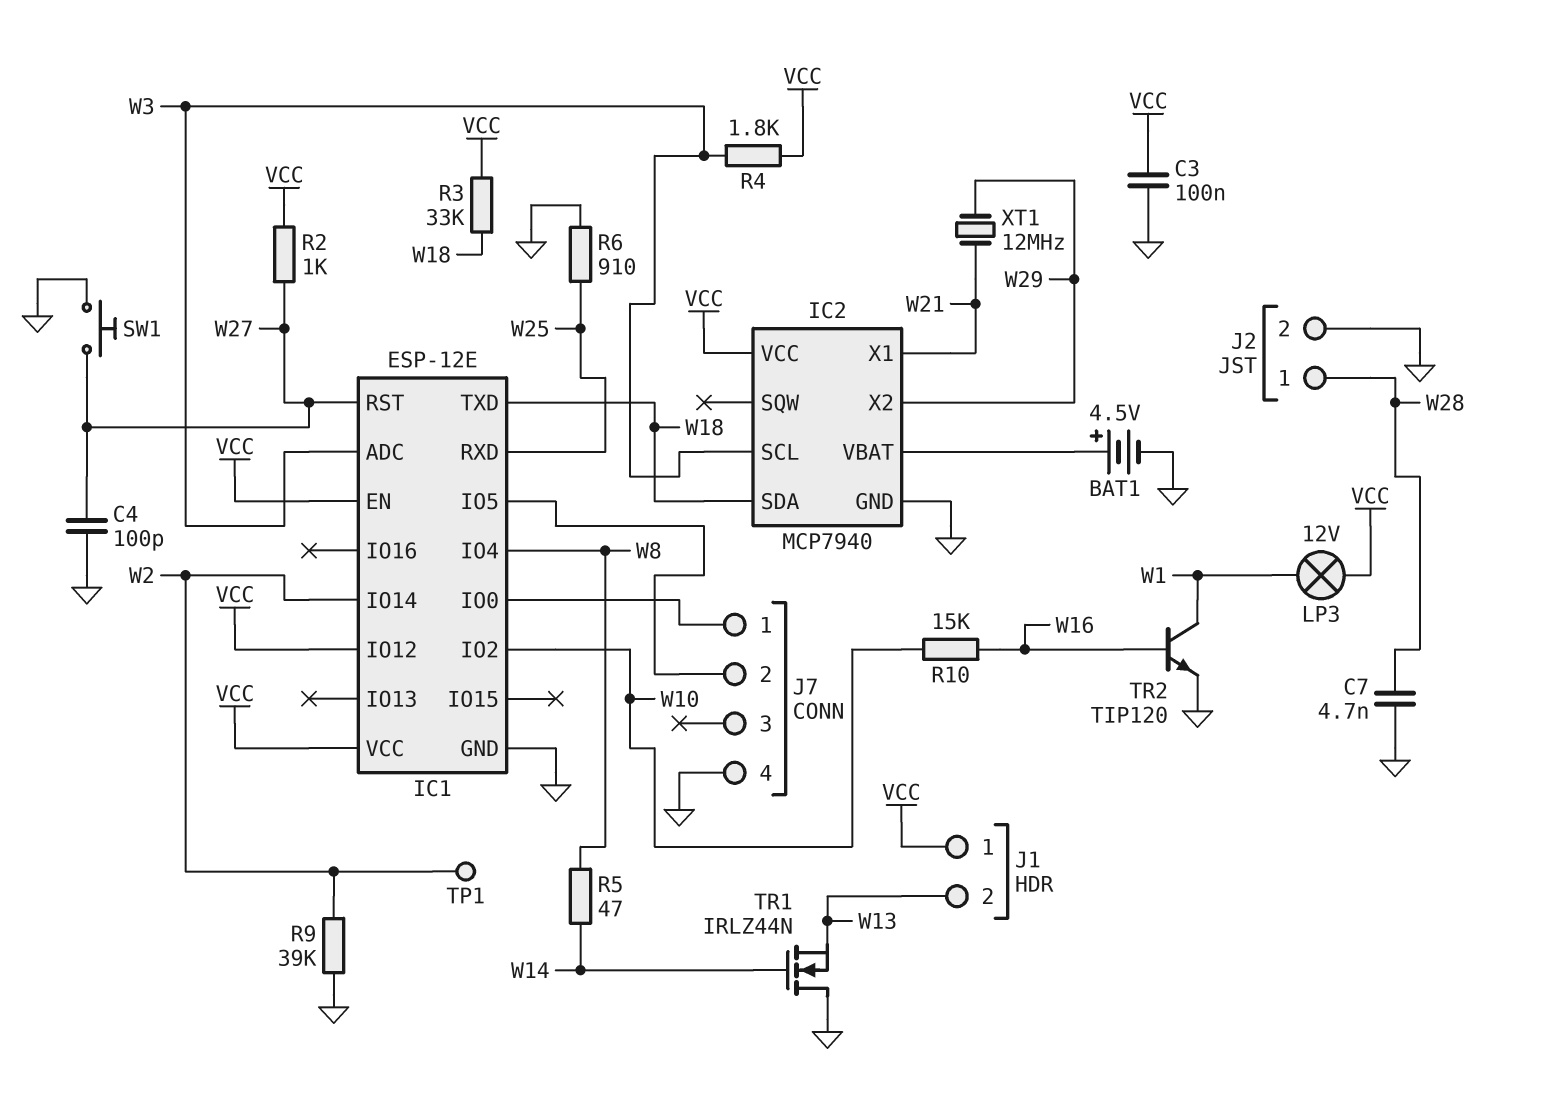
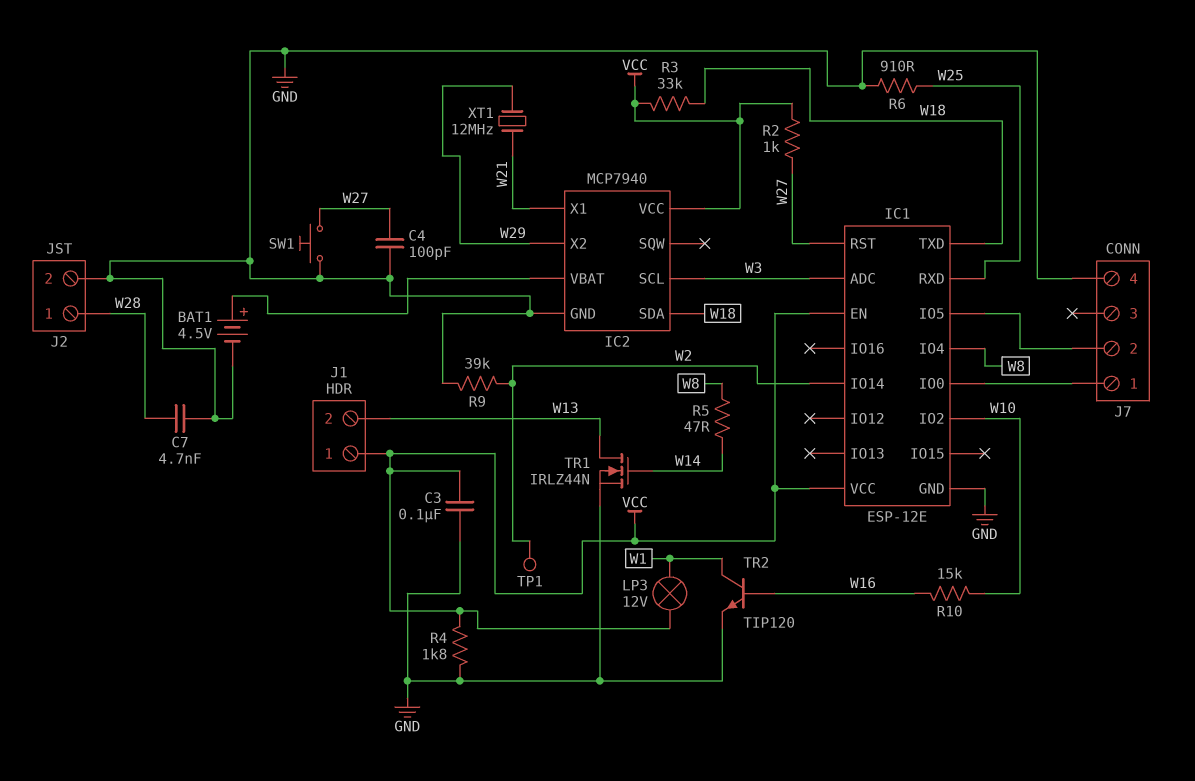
IC1 pin IO12: VCC -> none
R4: 1.8k (VCC, W3) -> 1.8k (GND, VCC)
TR1: NMOS IRLZ44N (G W14, D GND, S W13) -> NMOS IRLZ44N (G W14, D W13, S GND)

